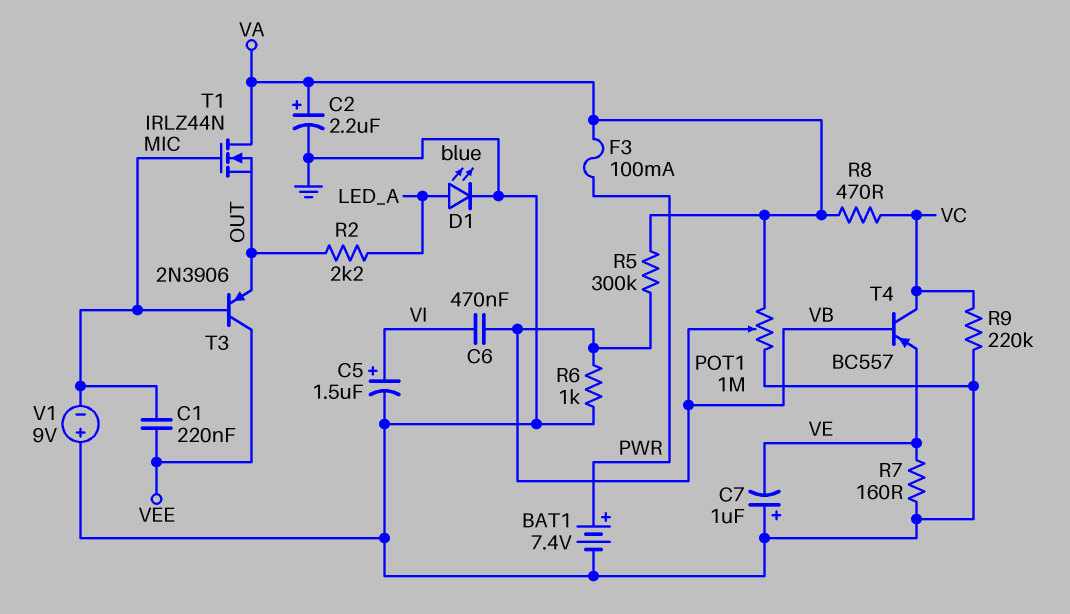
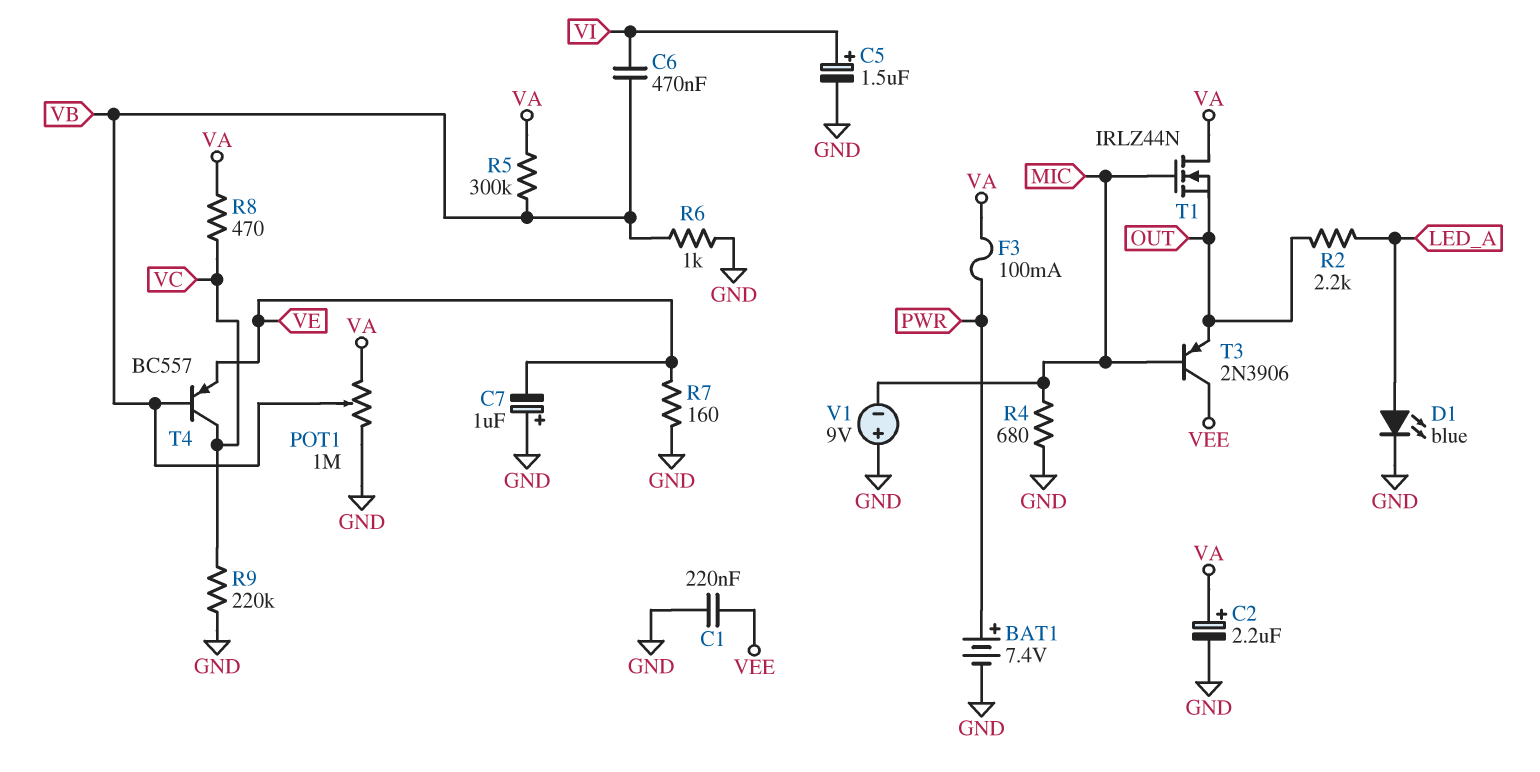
C1: 220nF (MIC, VEE) -> 220nF (GND, VEE)
R4: none -> 680 (GND, MIC)

